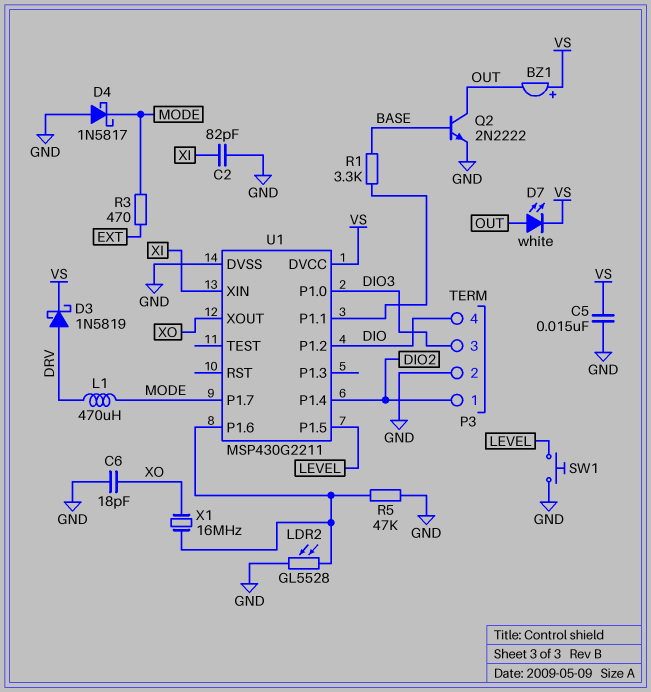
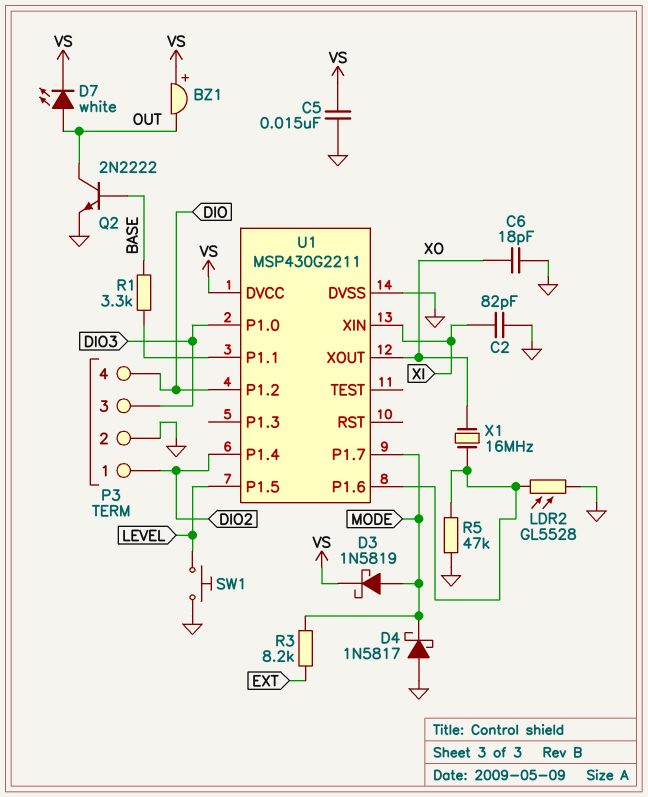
D3: schottky 1N5819 (A DRV, K VS) -> schottky 1N5819 (A MODE, K VS)
L1: 470uH (DRV, MODE) -> none
R3: 470 (EXT, MODE) -> 8.2k (EXT, MODE)

